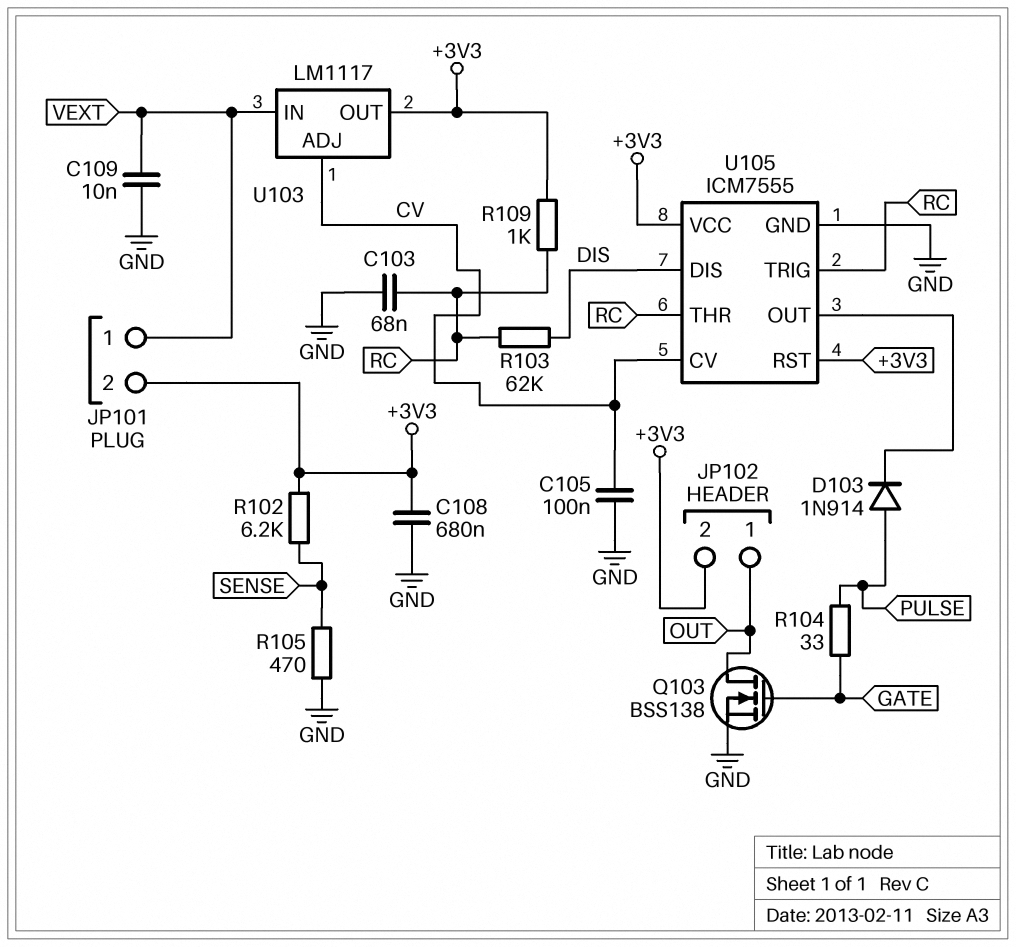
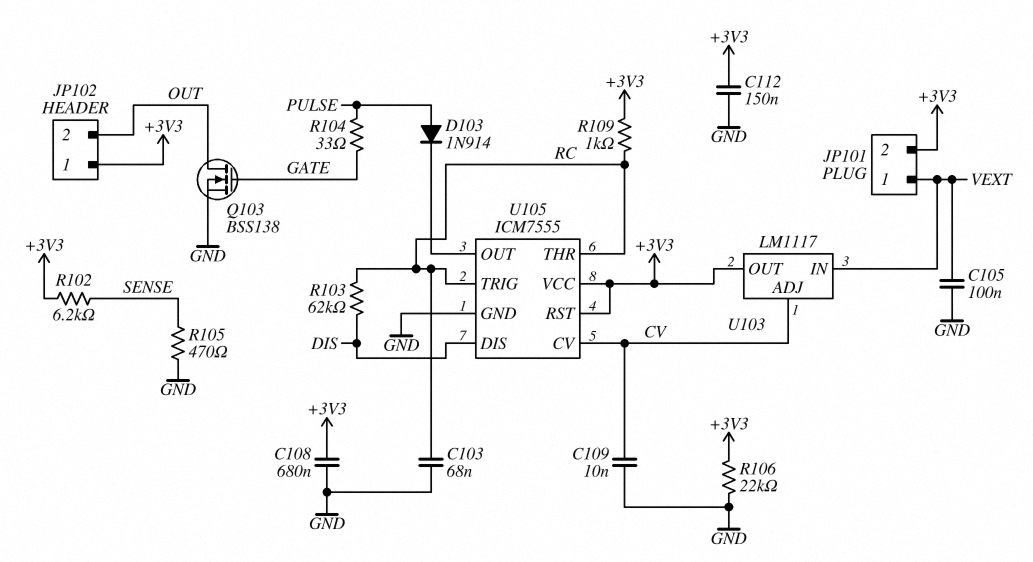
C105: 100nF (CV, GND) -> 100nF (GND, VEXT)
C109: 10nF (GND, VEXT) -> 10nF (CV, GND)
C112: none -> 150nF (+3V3, GND)
JP102 pin 1: OUT -> +3V3
JP102 pin 2: +3V3 -> OUT
R106: none -> 22k (+3V3, GND)

